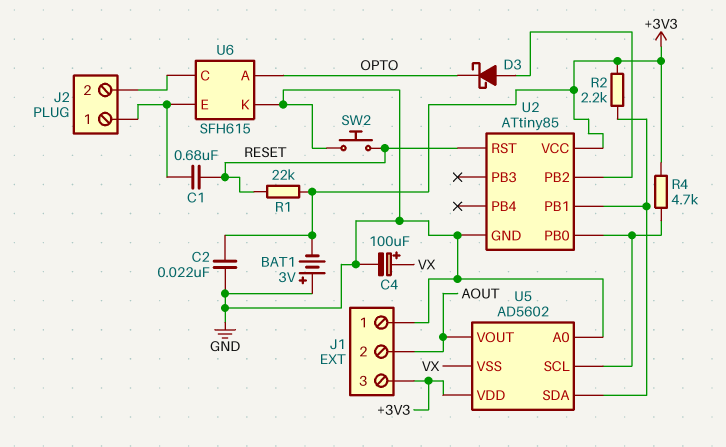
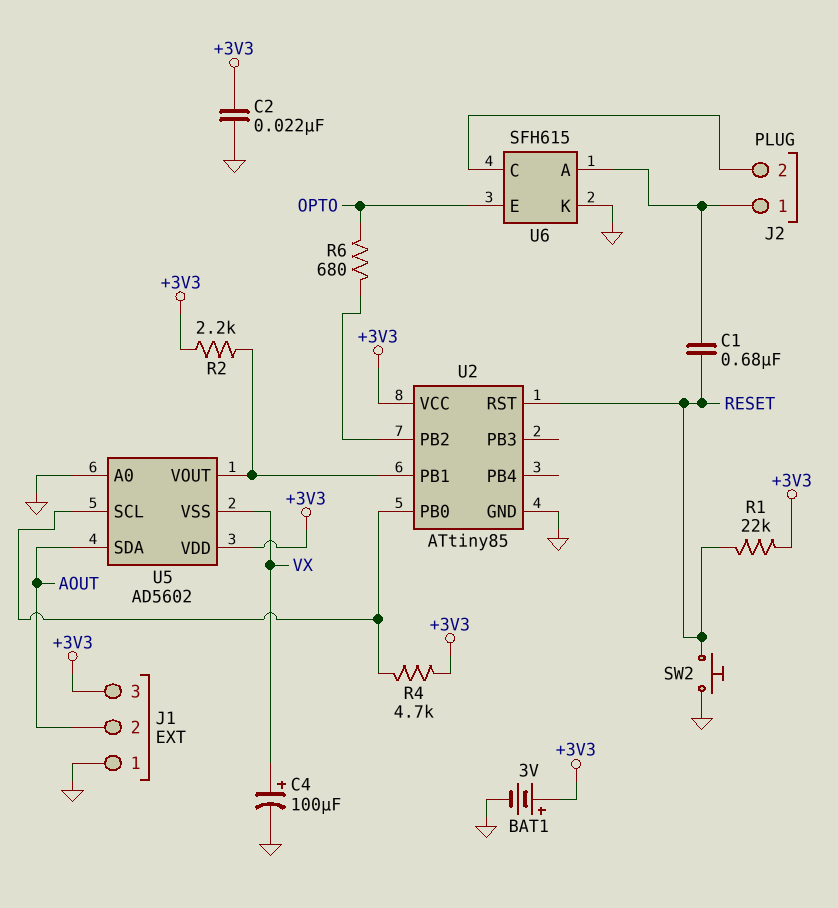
BAT1: 3V (plus GND, minus +3V3) -> 3V (plus +3V3, minus GND)
D3: schottky (A U2/PB2, K OPTO) -> none
R6: none -> 680 (OPTO, U2/PB2)
U5 pin SDA: U2/PB1 -> AOUT
U5 pin VOUT: AOUT -> U2/PB1
U6 pin A: OPTO -> J2/1
U6 pin E: J2/1 -> OPTO

